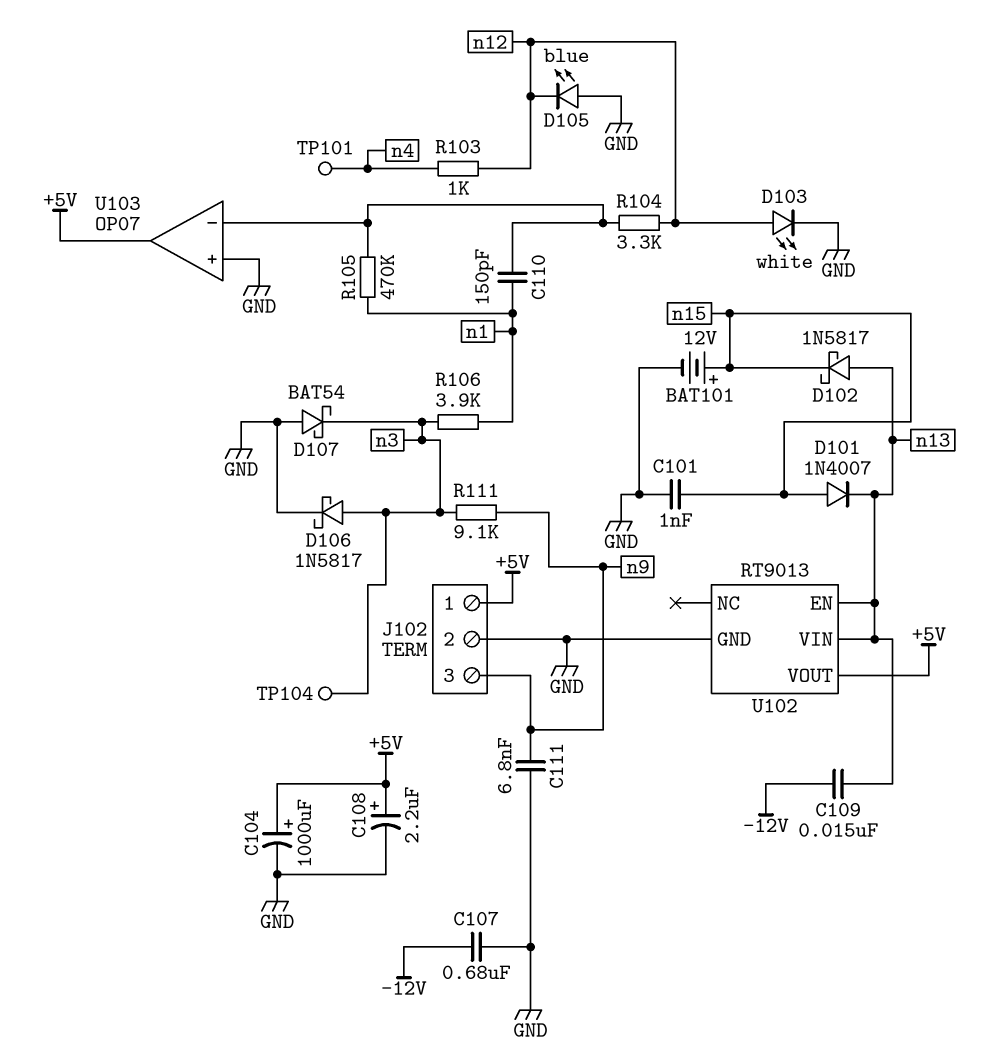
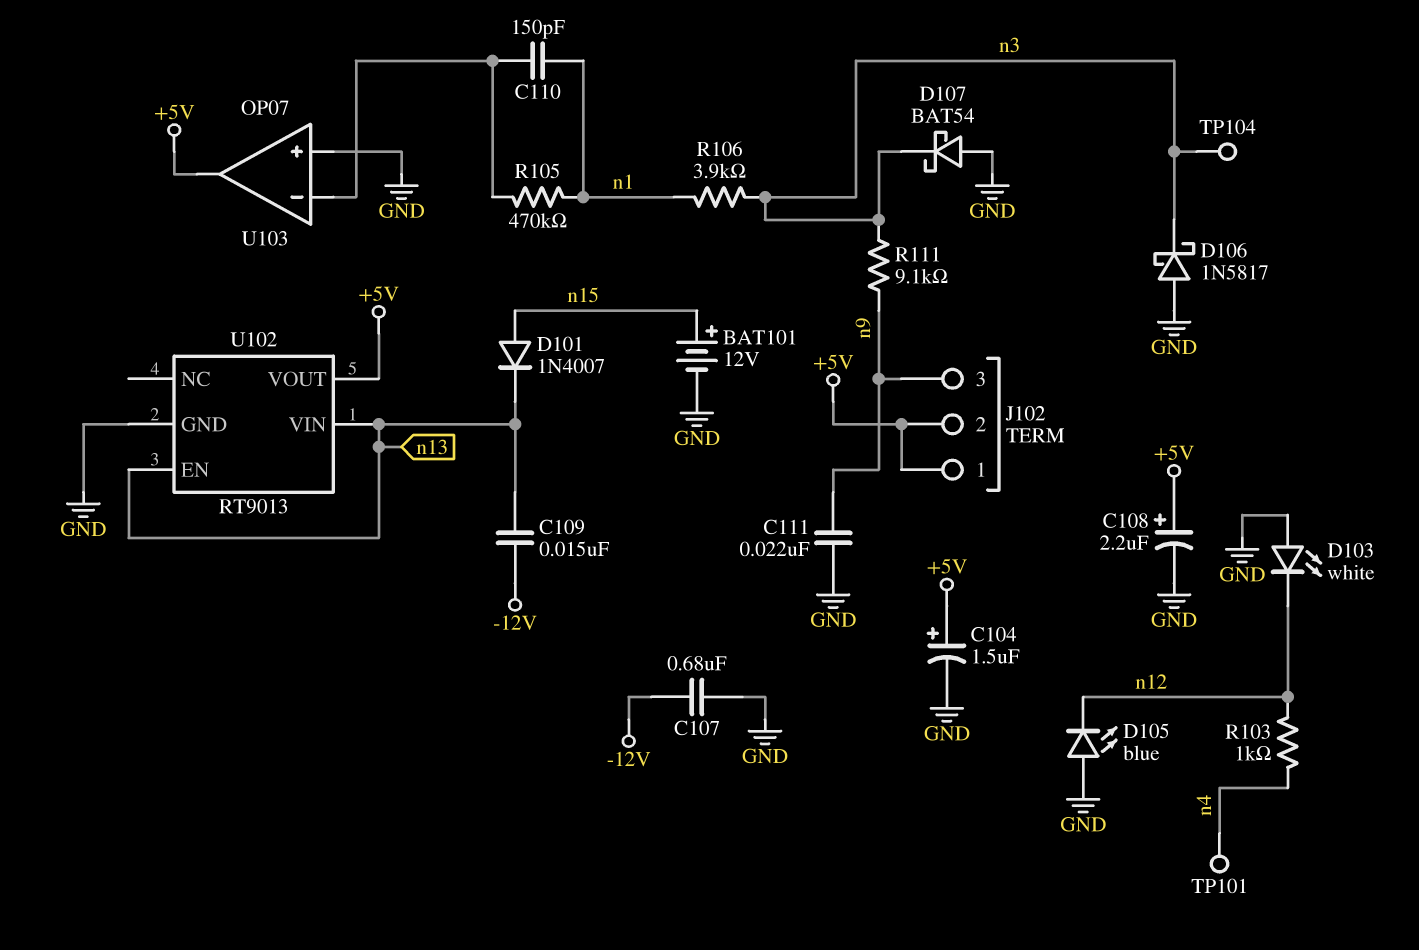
C101: 1nF (GND, n15) -> none
C104: 1000uF (plus +5V, minus GND) -> 1.5uF (plus +5V, minus GND)
C111: 6.8nF (GND, n9) -> 22nF (GND, n9)
D102: schottky 1N5817 (A n13, K n15) -> none
D103: LED white (A n12, K GND) -> LED white (A GND, K n12)
D106: schottky 1N5817 (A n3, K GND) -> schottky 1N5817 (A GND, K n3)
J102 pin 2: GND -> +5V
R104: 3.3k (U103/in-, n12) -> none

